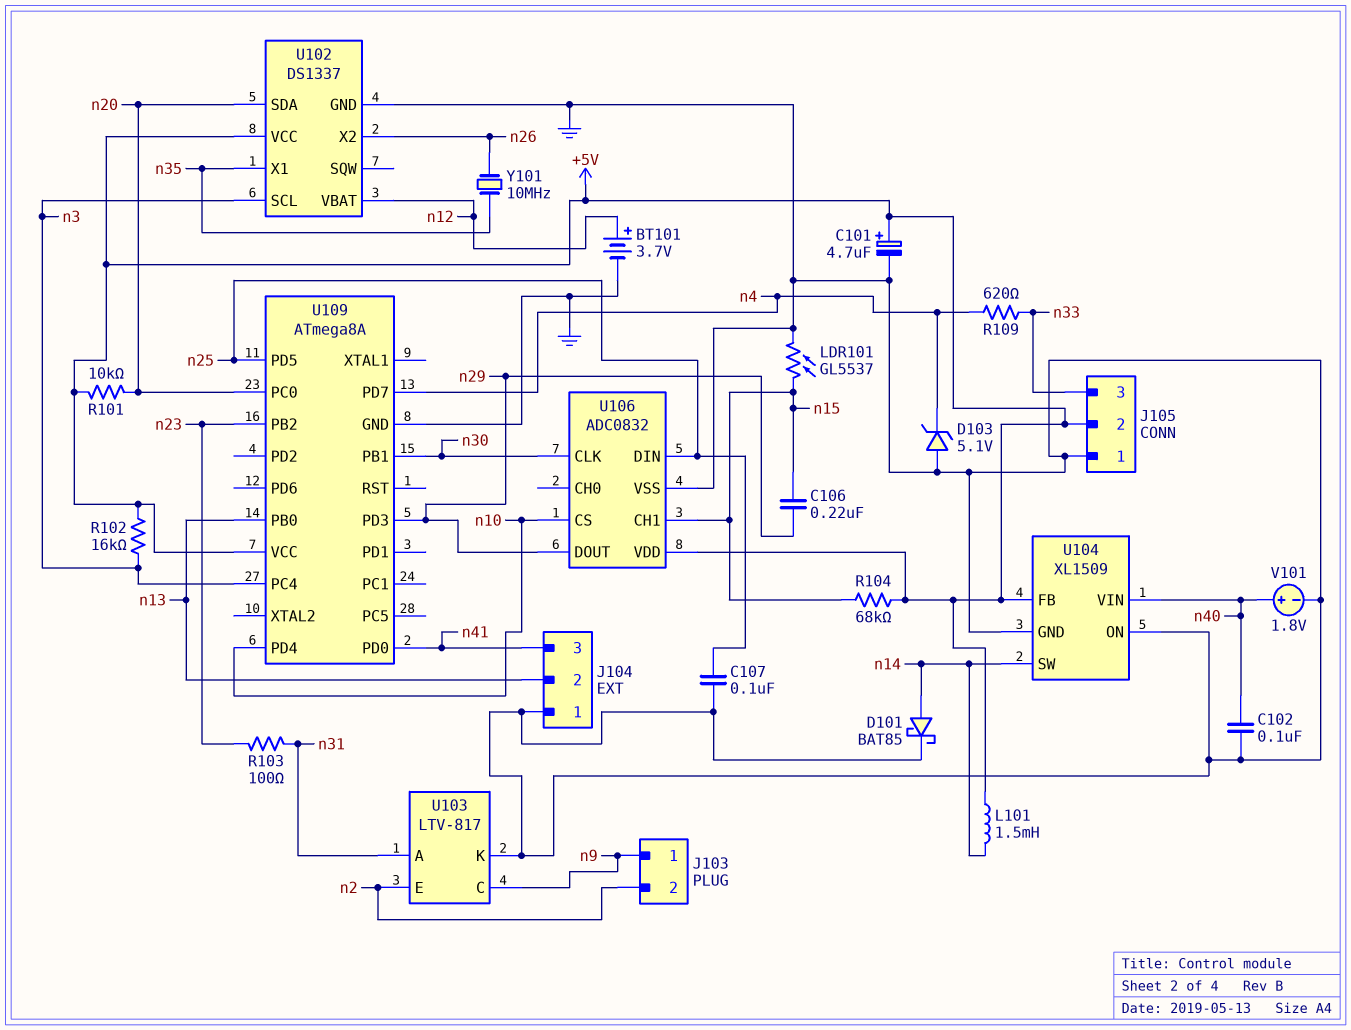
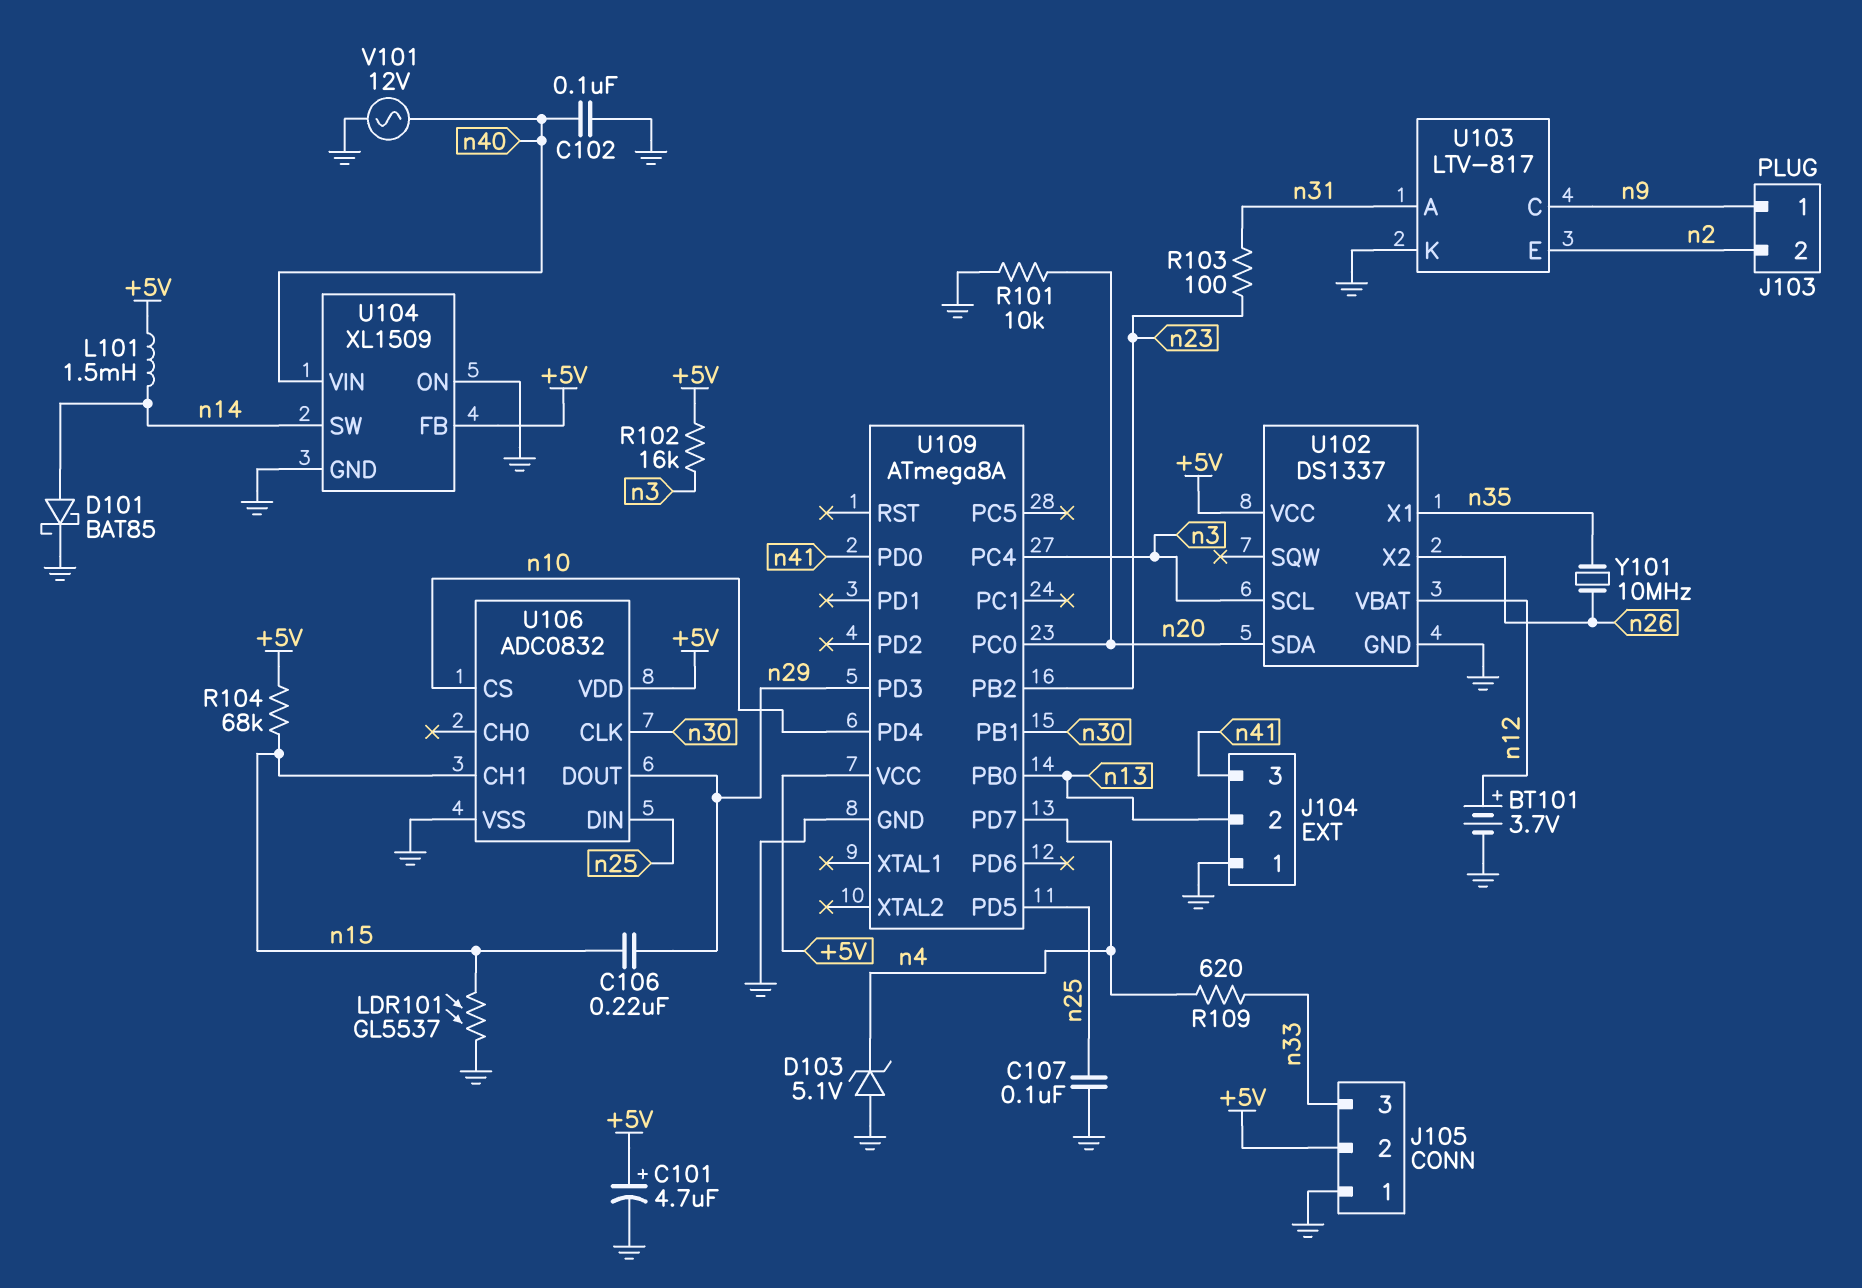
R101: 10k (+5V, n20) -> 10k (GND, n20)
V101: 1.8V (plus n40, minus GND) -> AC 12V (GND, n40)

